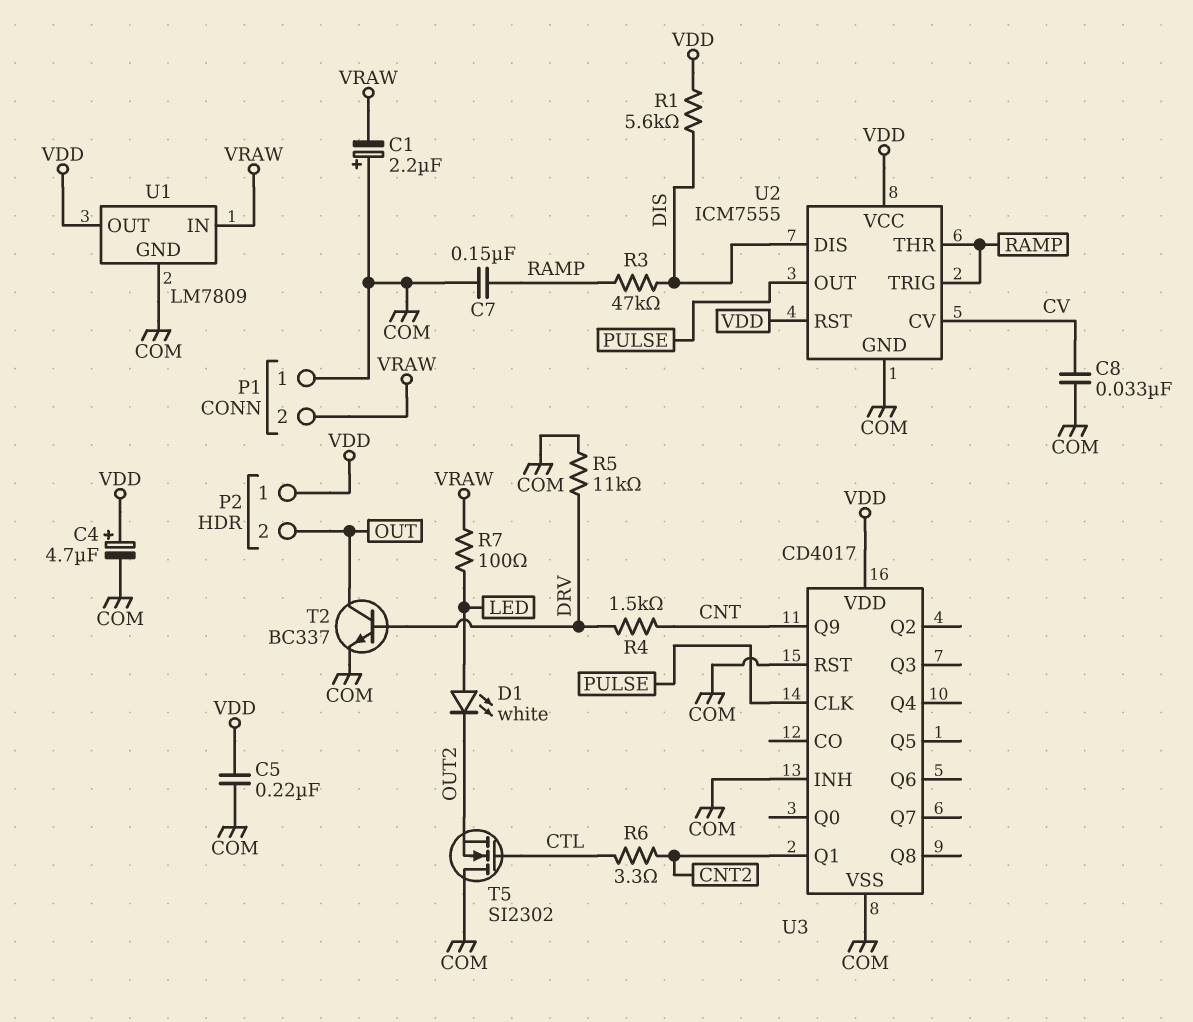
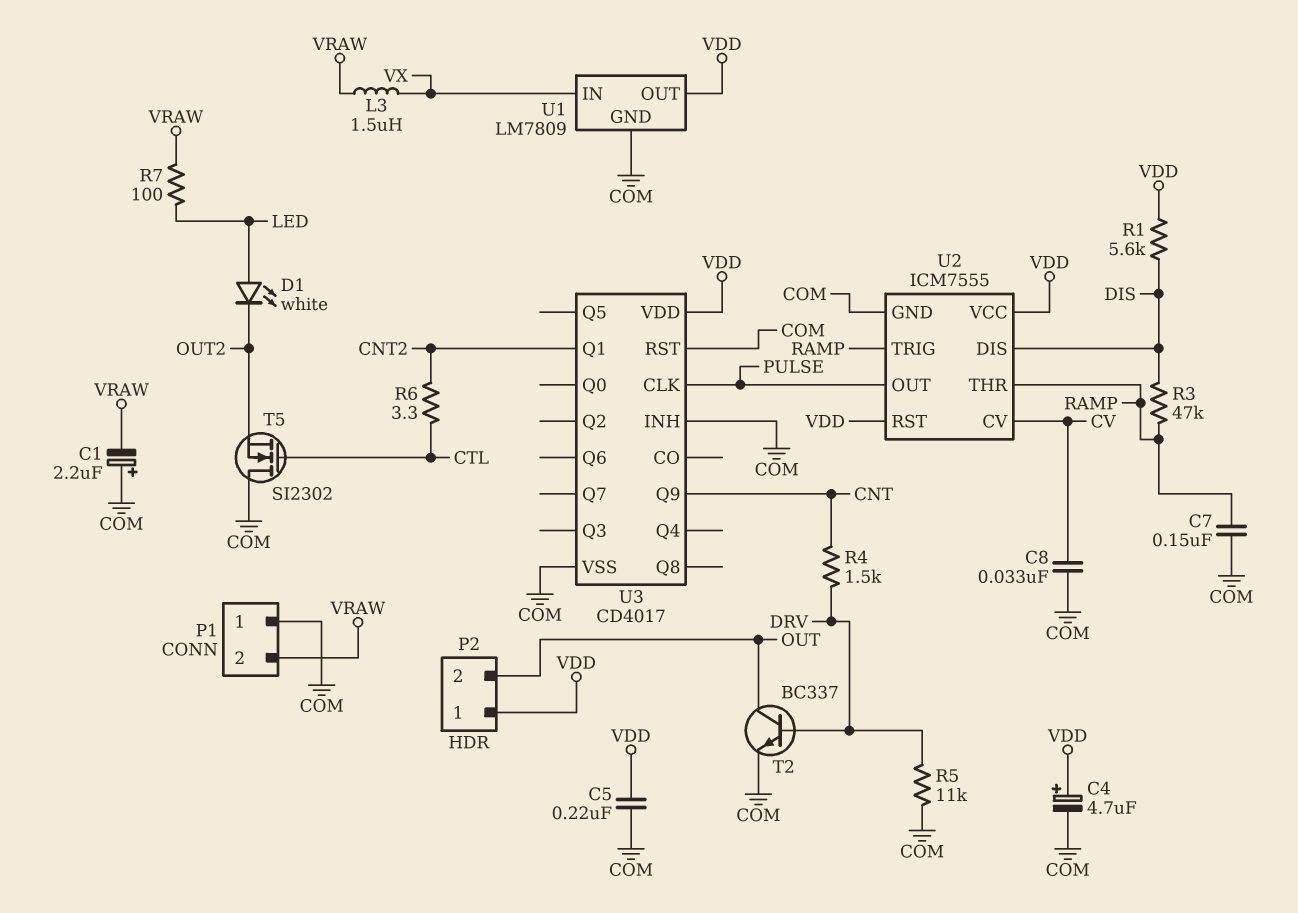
L3: none -> 1.5uH (VRAW, VX)
U1 pin IN: VRAW -> VX

